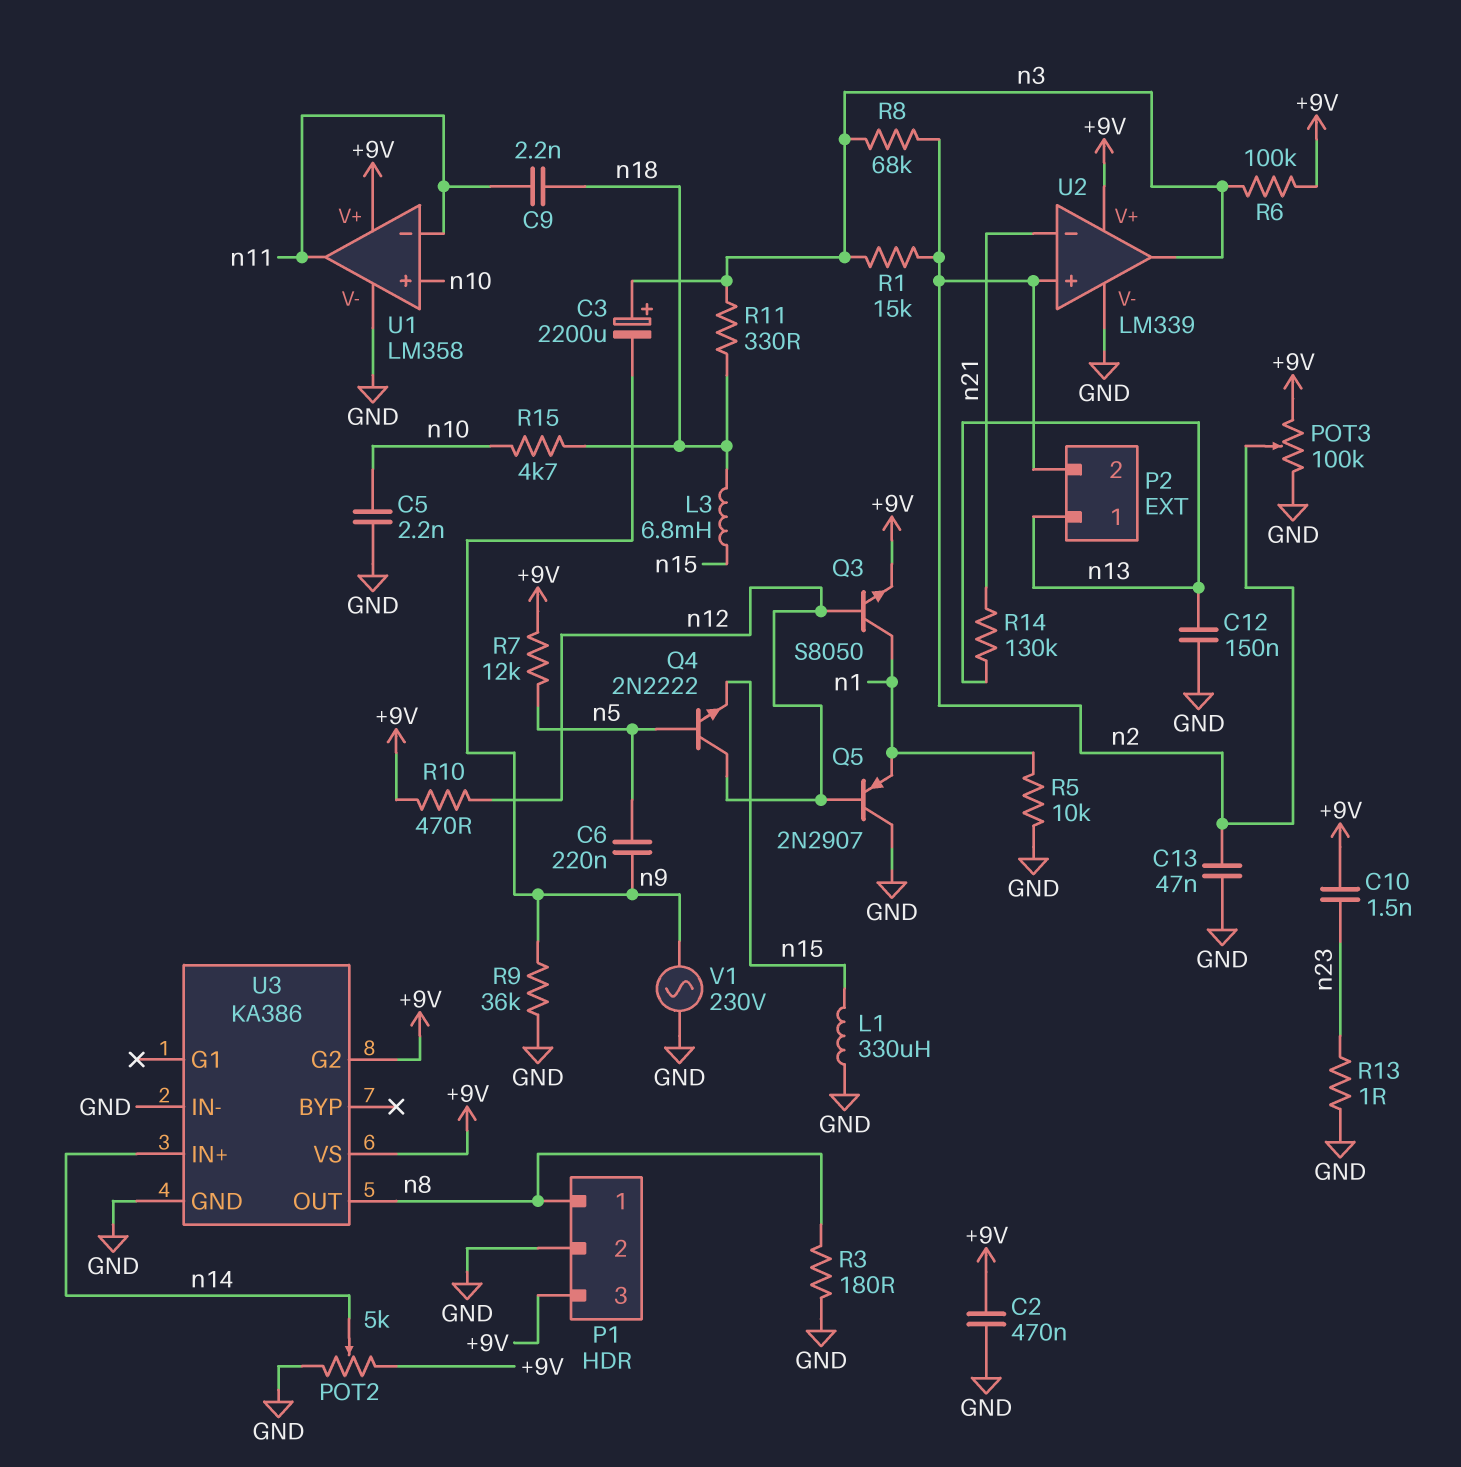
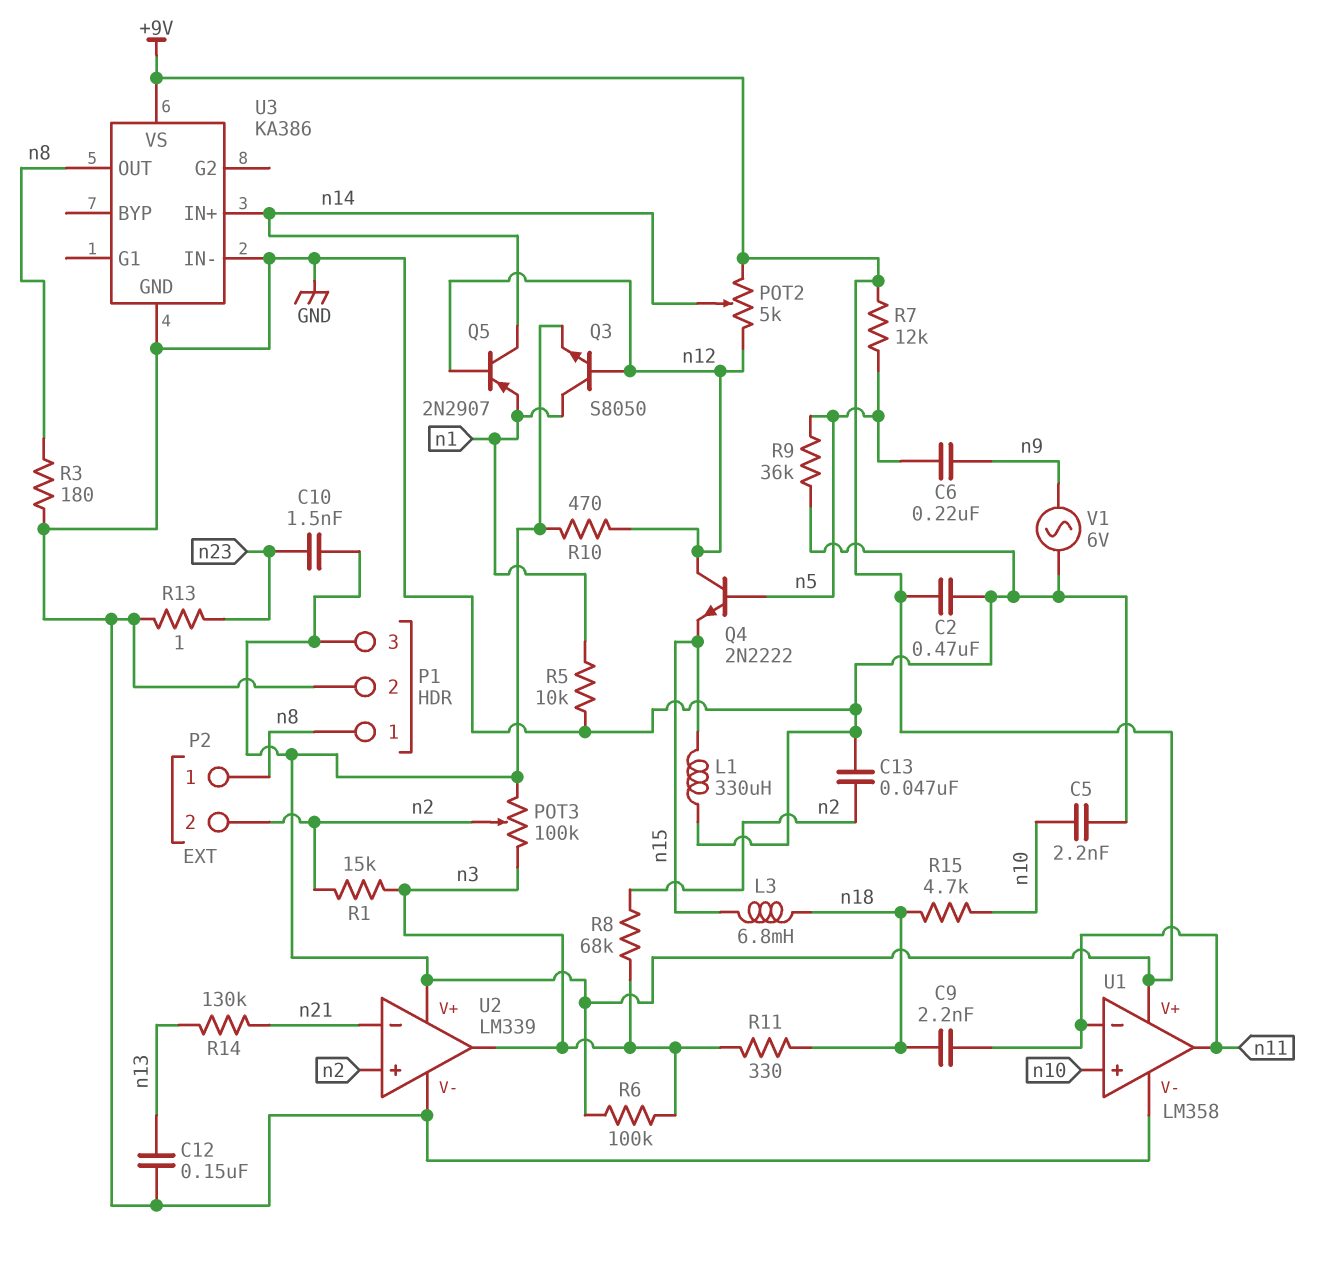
C3: 2200uF (plus n3, minus n9) -> none
P2 pin 1: n13 -> n8
POT2: 5k (+9V, GND, wiper n14) -> 5k (+9V, n12, wiper n14)
POT3: 100k (+9V, GND, wiper n2) -> 100k (+9V, n3, wiper n2)
Q5: PNP 2N2907 (B n12, C GND, E n1) -> PNP 2N2907 (B n12, C n14, E n1)
R9: 36k (GND, n9) -> 36k (GND, n5)
U3 pin G2: +9V -> none
V1: AC 230V (GND, n9) -> AC 6V (GND, n9)

